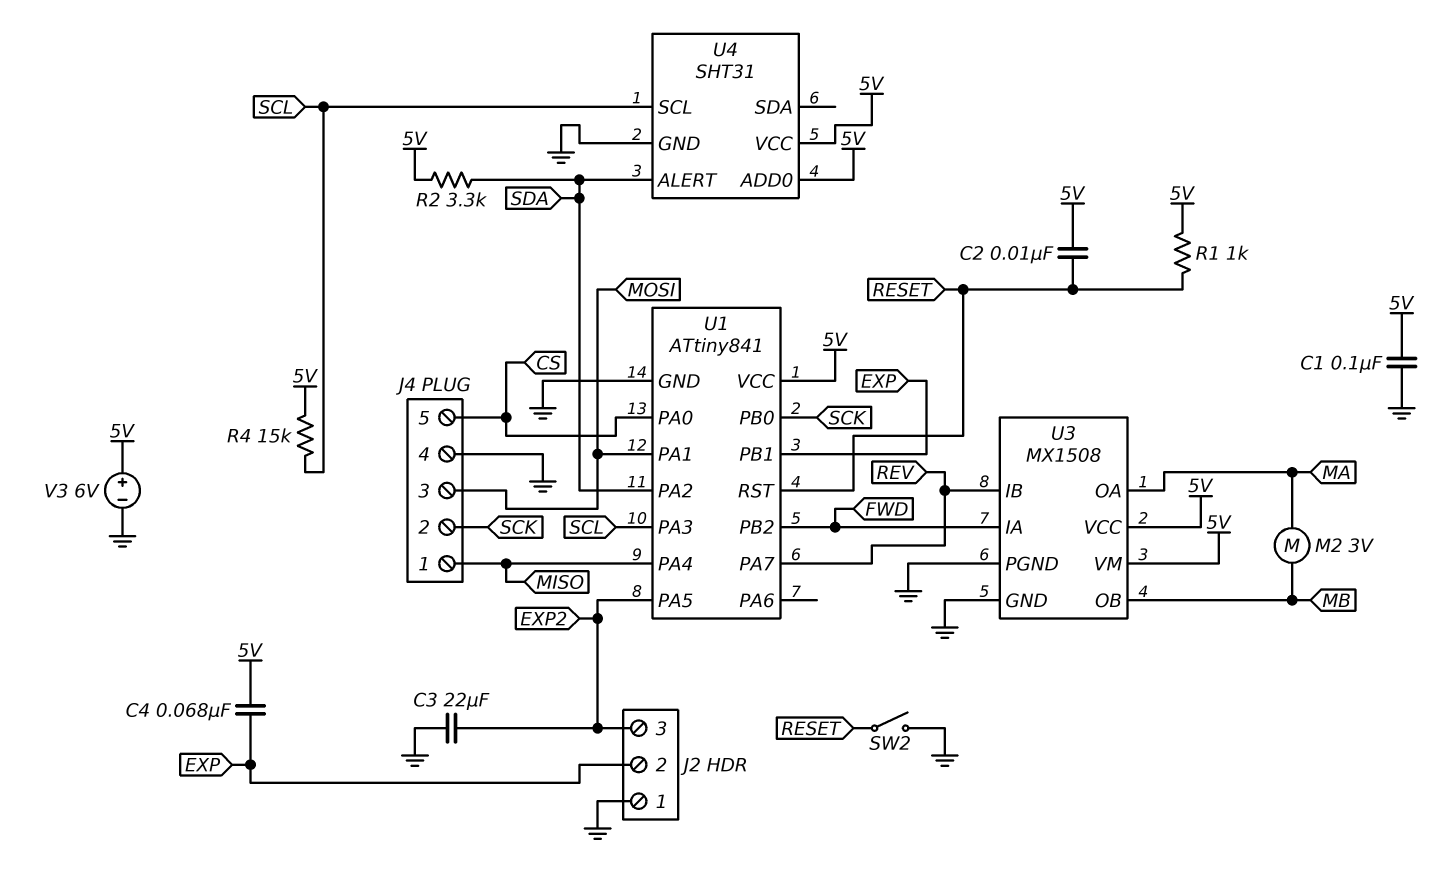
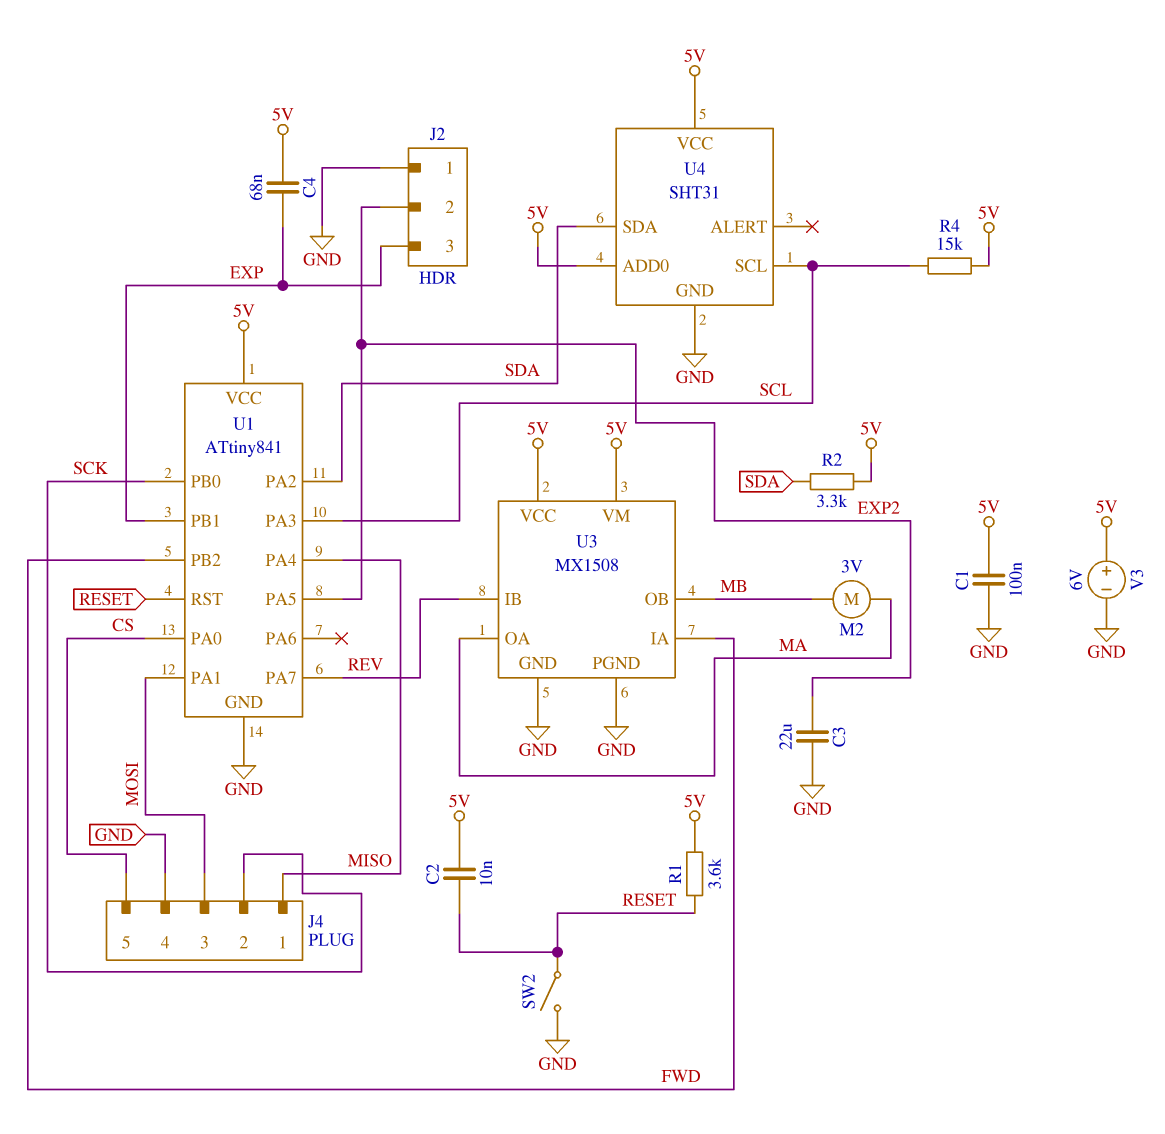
J2 pin 2: EXP -> EXP2
J2 pin 3: EXP2 -> EXP
R1: 1k (5V, RESET) -> 3.6k (5V, RESET)
U4 pin ALERT: SDA -> none
U4 pin SDA: none -> SDA

